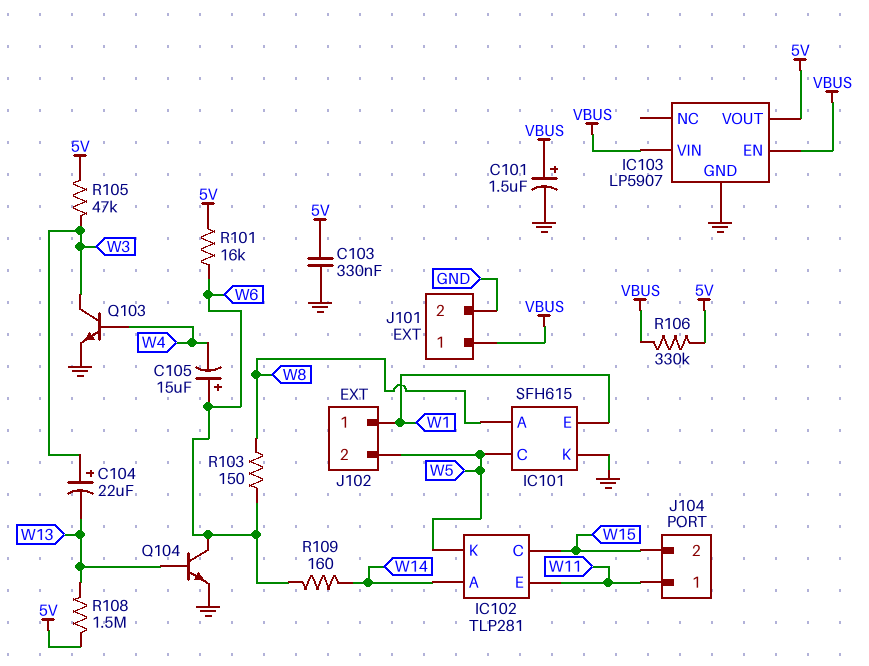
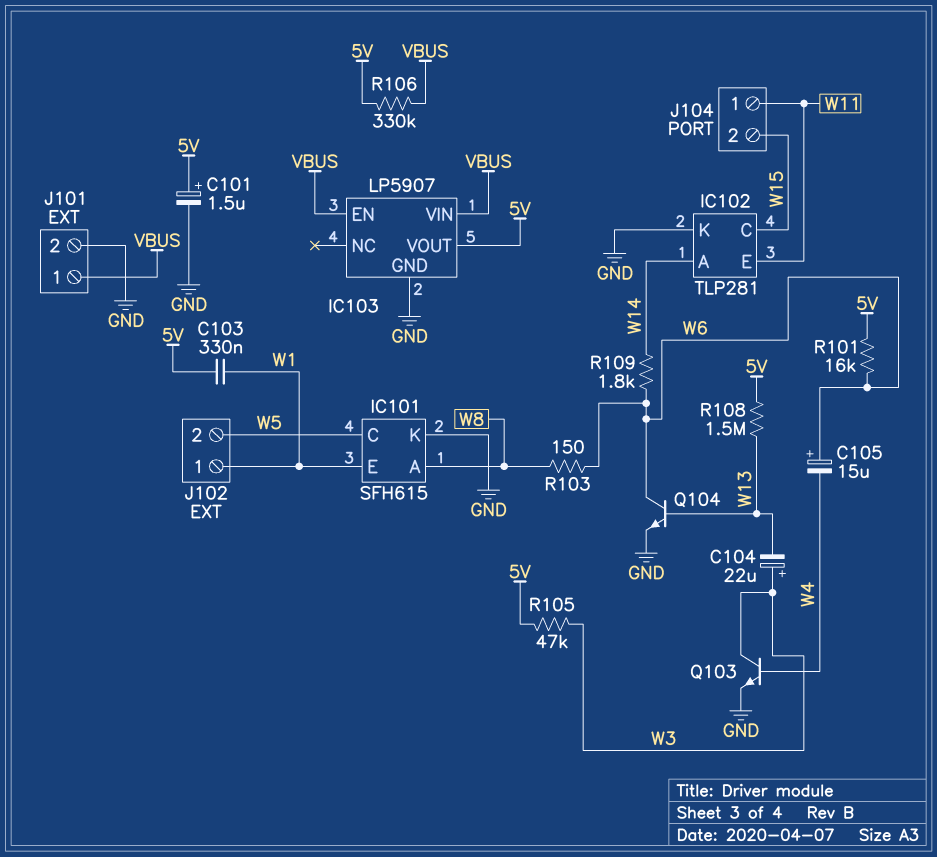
C101: 1.5uF (plus VBUS, minus GND) -> 1.5uF (plus 5V, minus GND)
C103: 330nF (5V, GND) -> 330nF (5V, W1)
IC102 pin K: W5 -> GND
R109: 160 (W6, W14) -> 1.8k (W6, W14)

